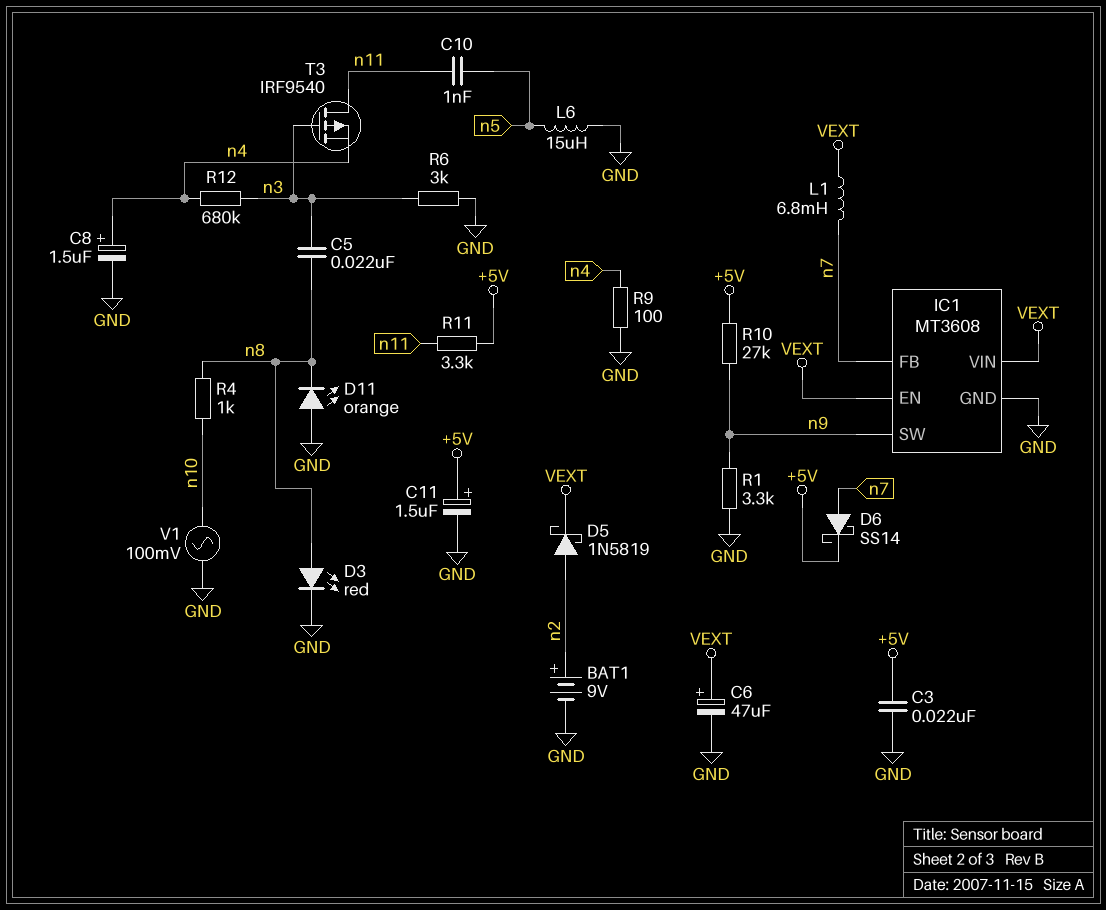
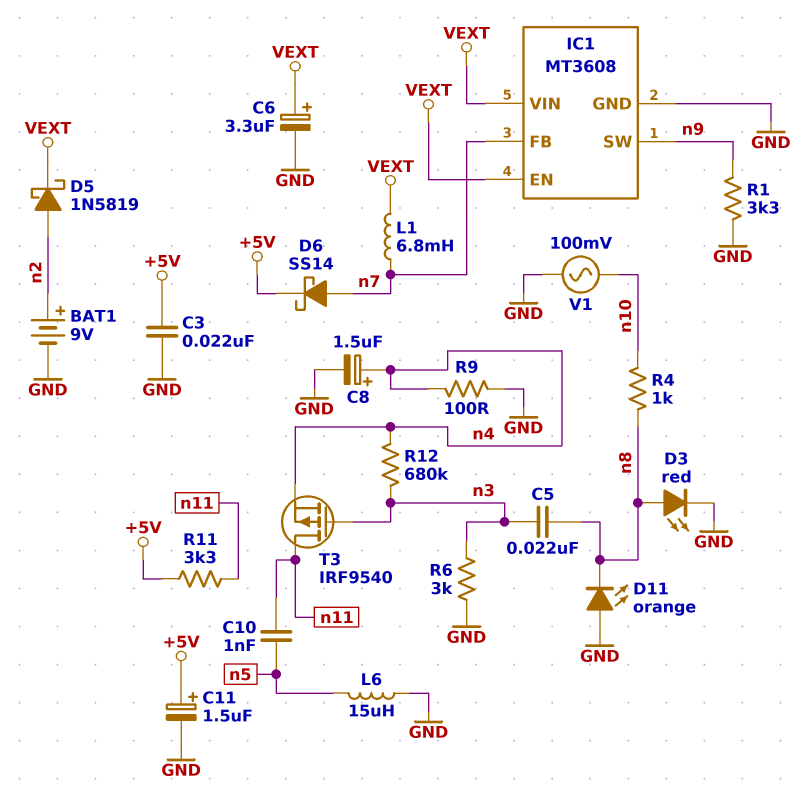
C6: 47uF (plus VEXT, minus GND) -> 3.3uF (plus VEXT, minus GND)
R10: 27k (+5V, n9) -> none

